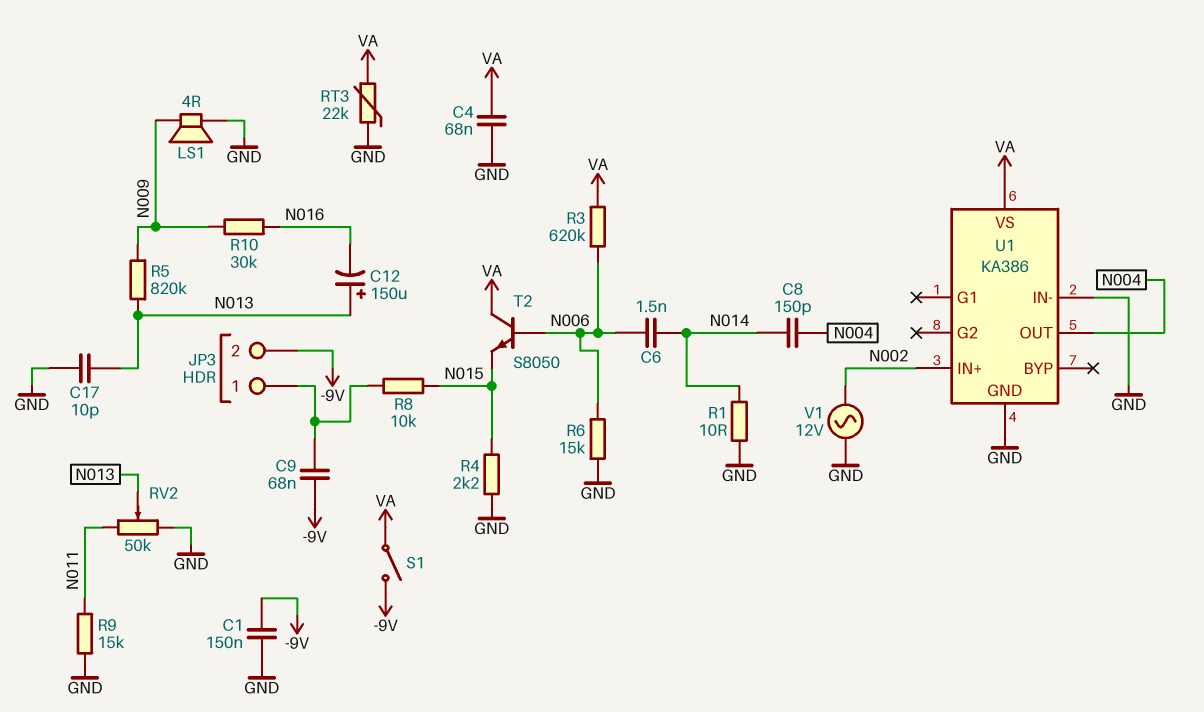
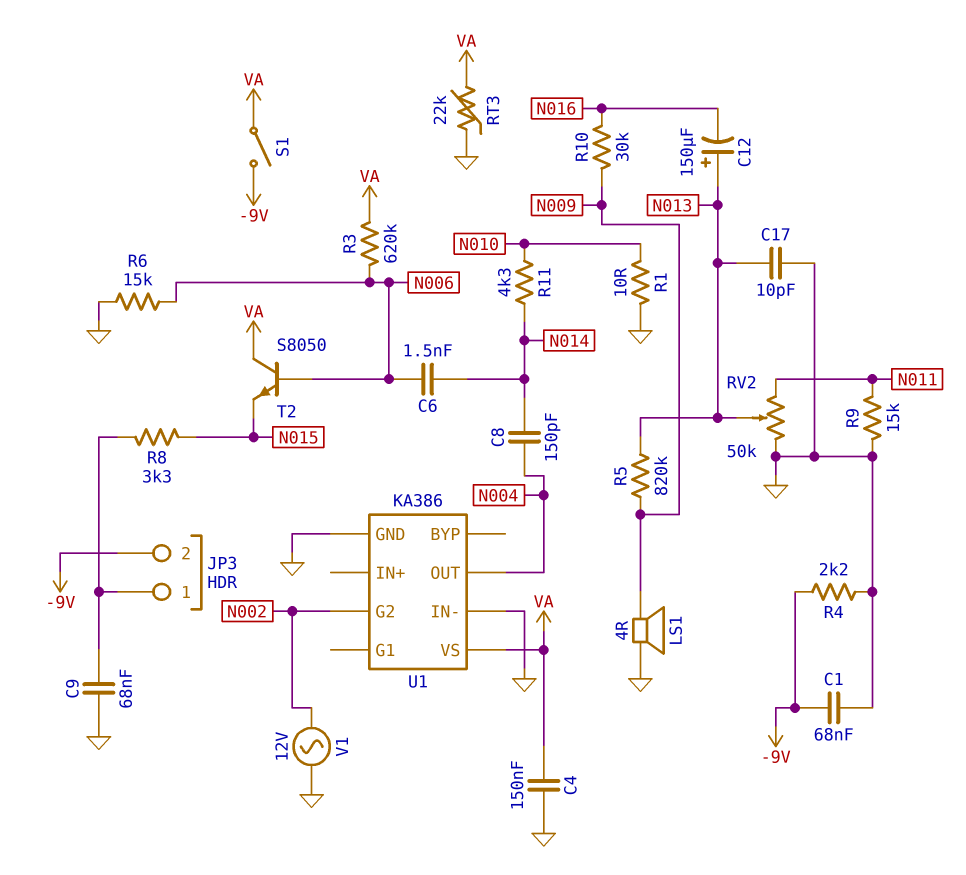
C1: 150nF (-9V, GND) -> 68nF (-9V, GND)
C4: 68nF (GND, VA) -> 150nF (GND, VA)
C9: 68nF (-9V, JP3/1) -> 68nF (GND, JP3/1)
R1: 10 (GND, N014) -> 10 (GND, N010)
R4: 2.2k (GND, N015) -> 2.2k (-9V, GND)
R8: 10k (JP3/1, N015) -> 3.3k (JP3/1, N015)
R11: none -> 4.3k (N010, N014)
U1 pin G2: none -> N002
U1 pin IN+: N002 -> none

